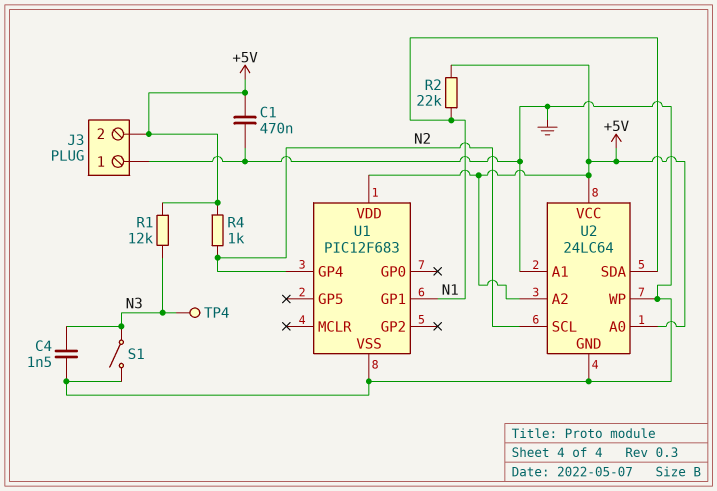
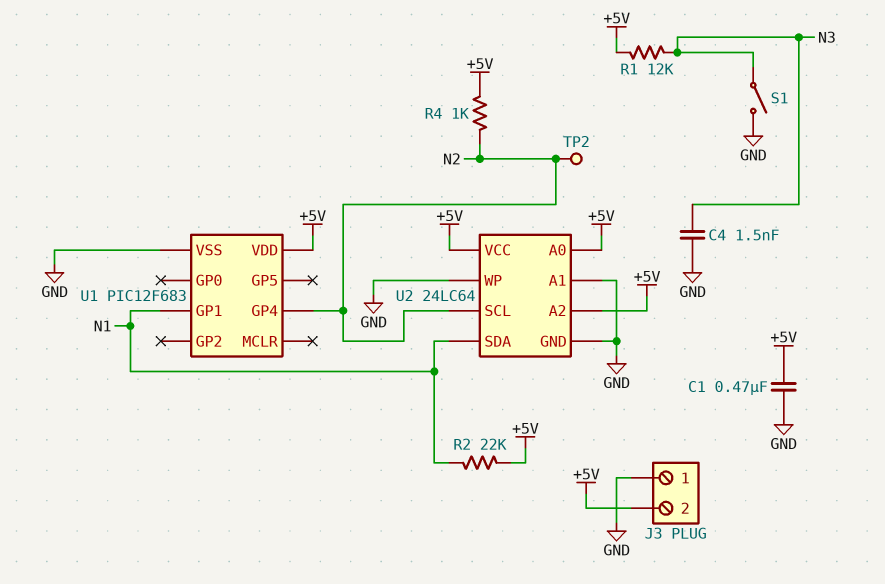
TP2: none -> test point (N2)
TP4: test point (N3) -> none

